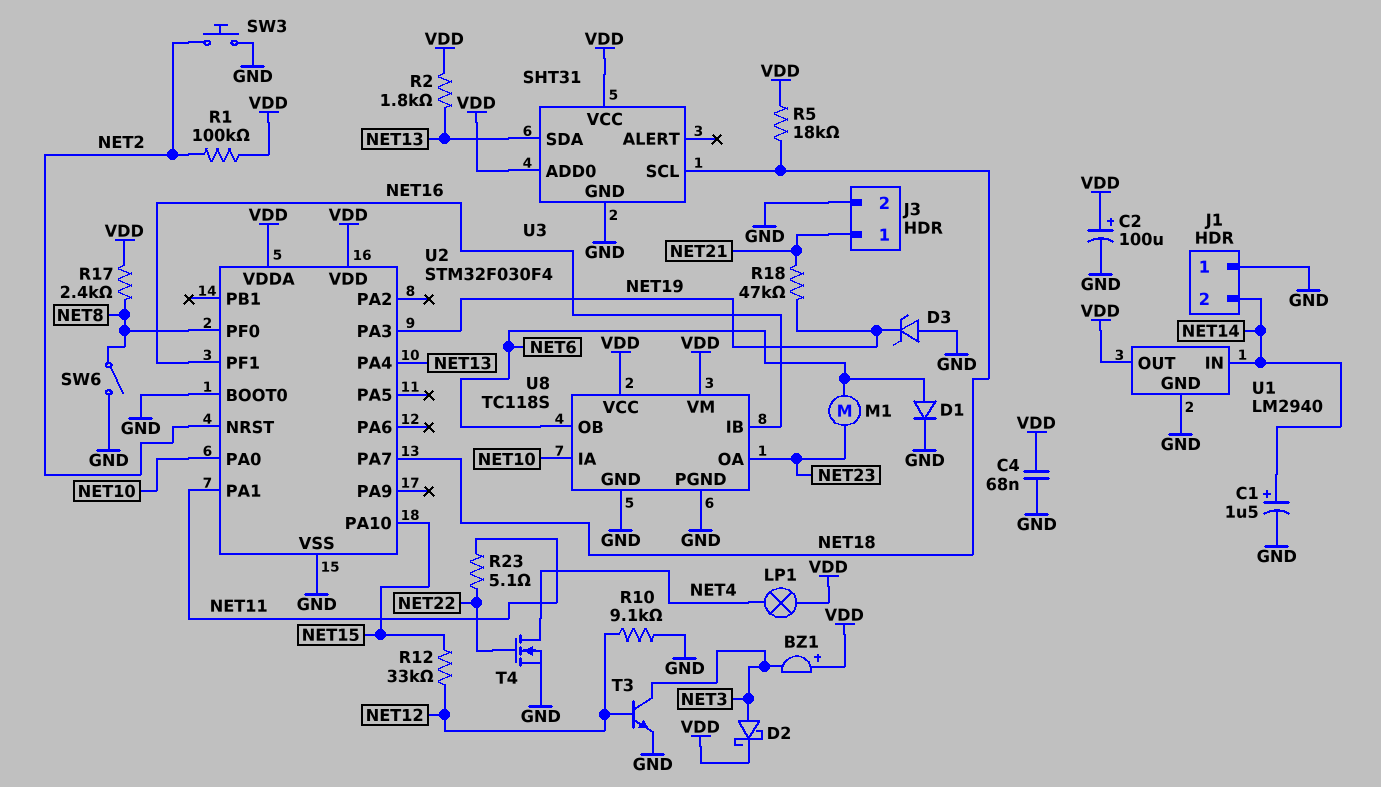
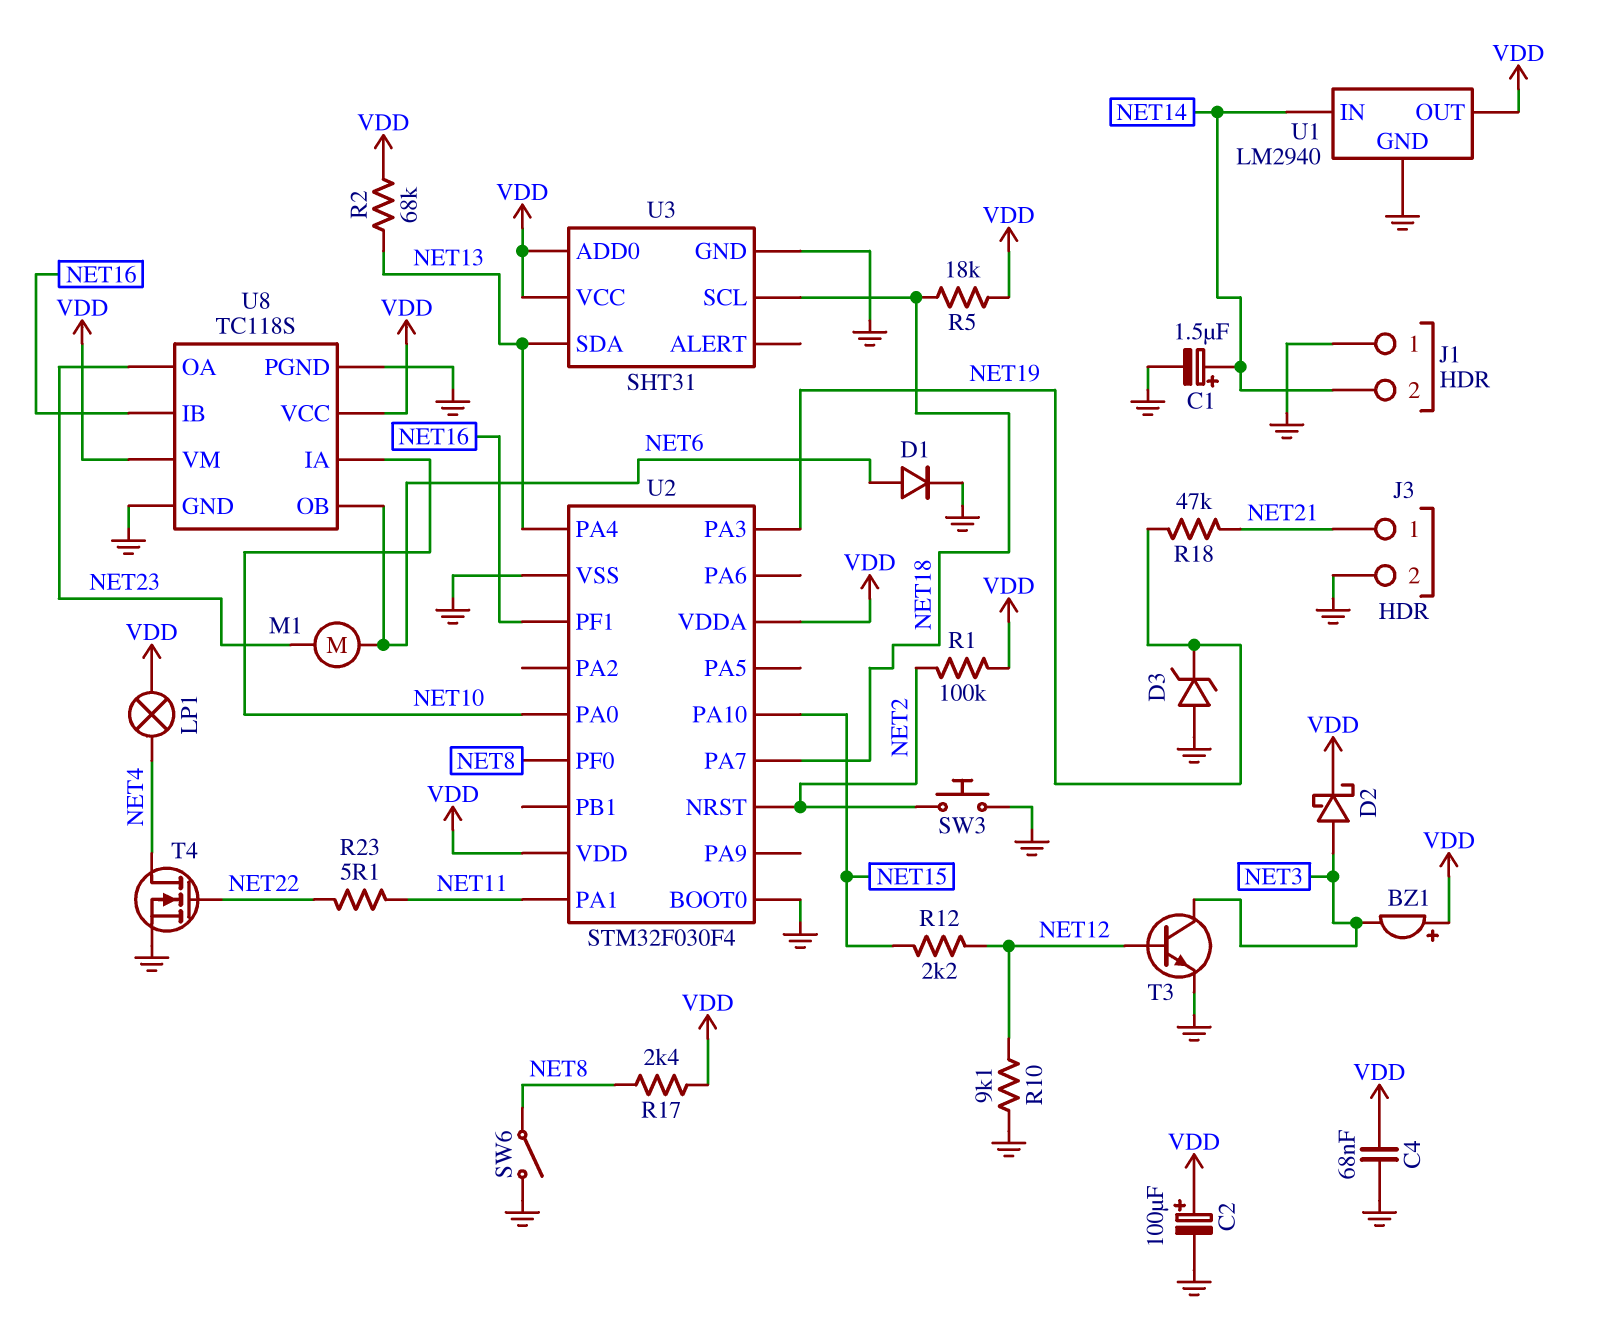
R2: 1.8k (NET13, VDD) -> 68k (NET13, VDD)
R12: 33k (NET12, NET15) -> 2.2k (NET12, NET15)

